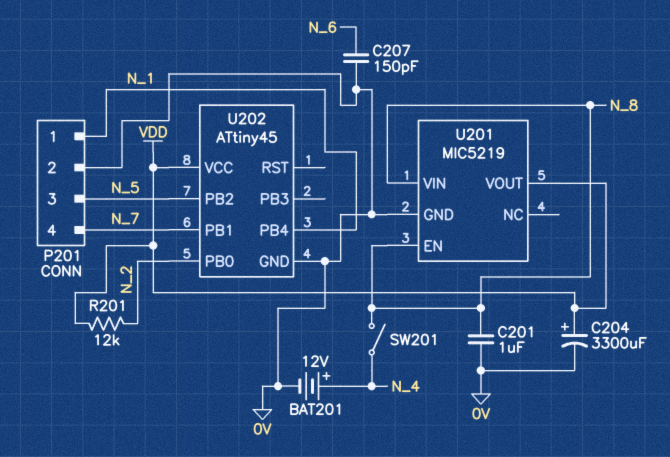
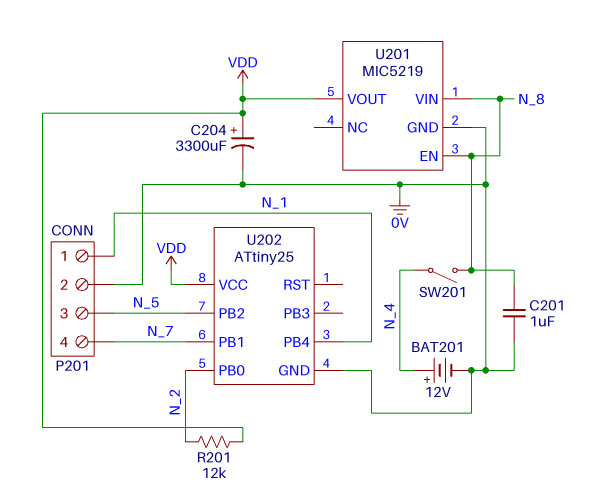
C207: 150pF (0V, N_6) -> none
U202: ATtiny45 -> ATtiny25

